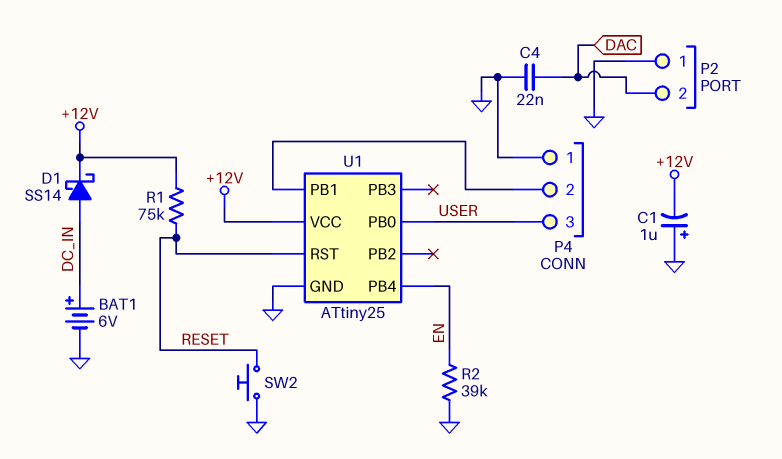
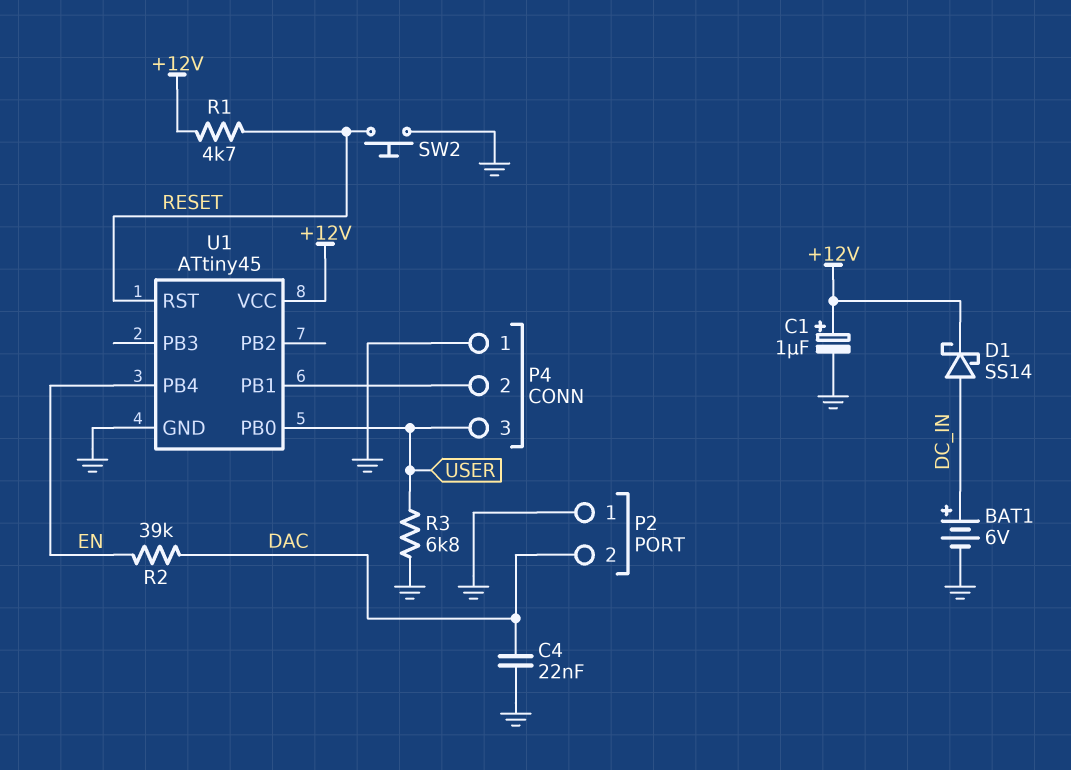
C1: 1uF (plus GND, minus +12V) -> 1uF (plus +12V, minus GND)
R1: 75k (+12V, RESET) -> 4.7k (+12V, RESET)
R2: 39k (EN, GND) -> 39k (DAC, EN)
R3: none -> 6.8k (GND, USER)
U1: ATtiny25 -> ATtiny45

